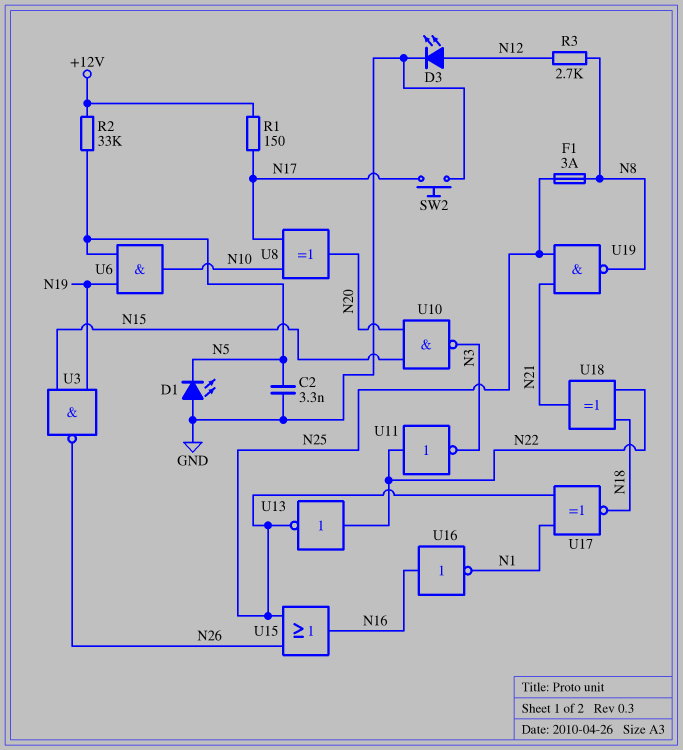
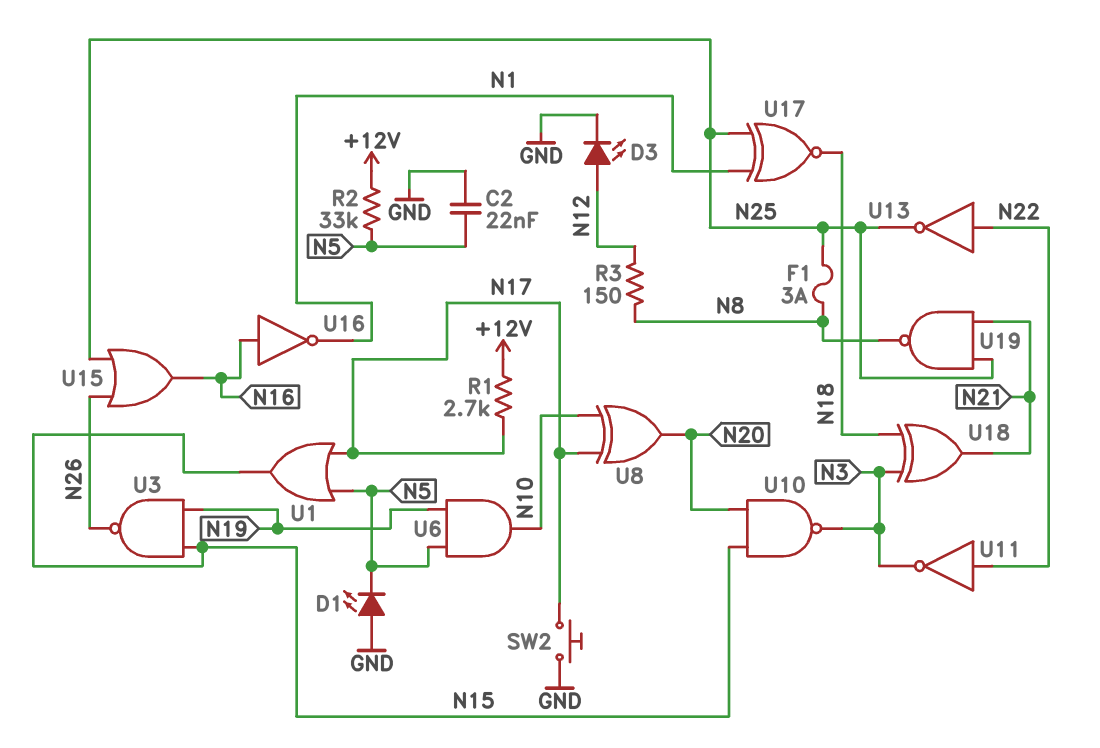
C2: 3.3nF (GND, N5) -> 22nF (GND, N5)
R1: 150 (+12V, N17) -> 2.7k (+12V, N17)
R3: 2.7k (N8, N12) -> 150 (N8, N12)
U1: none -> OR (in N5, in N17, out N15)
U18: XOR (in N18, in N22, out N21) -> XOR (in N3, in N18, out N21)

